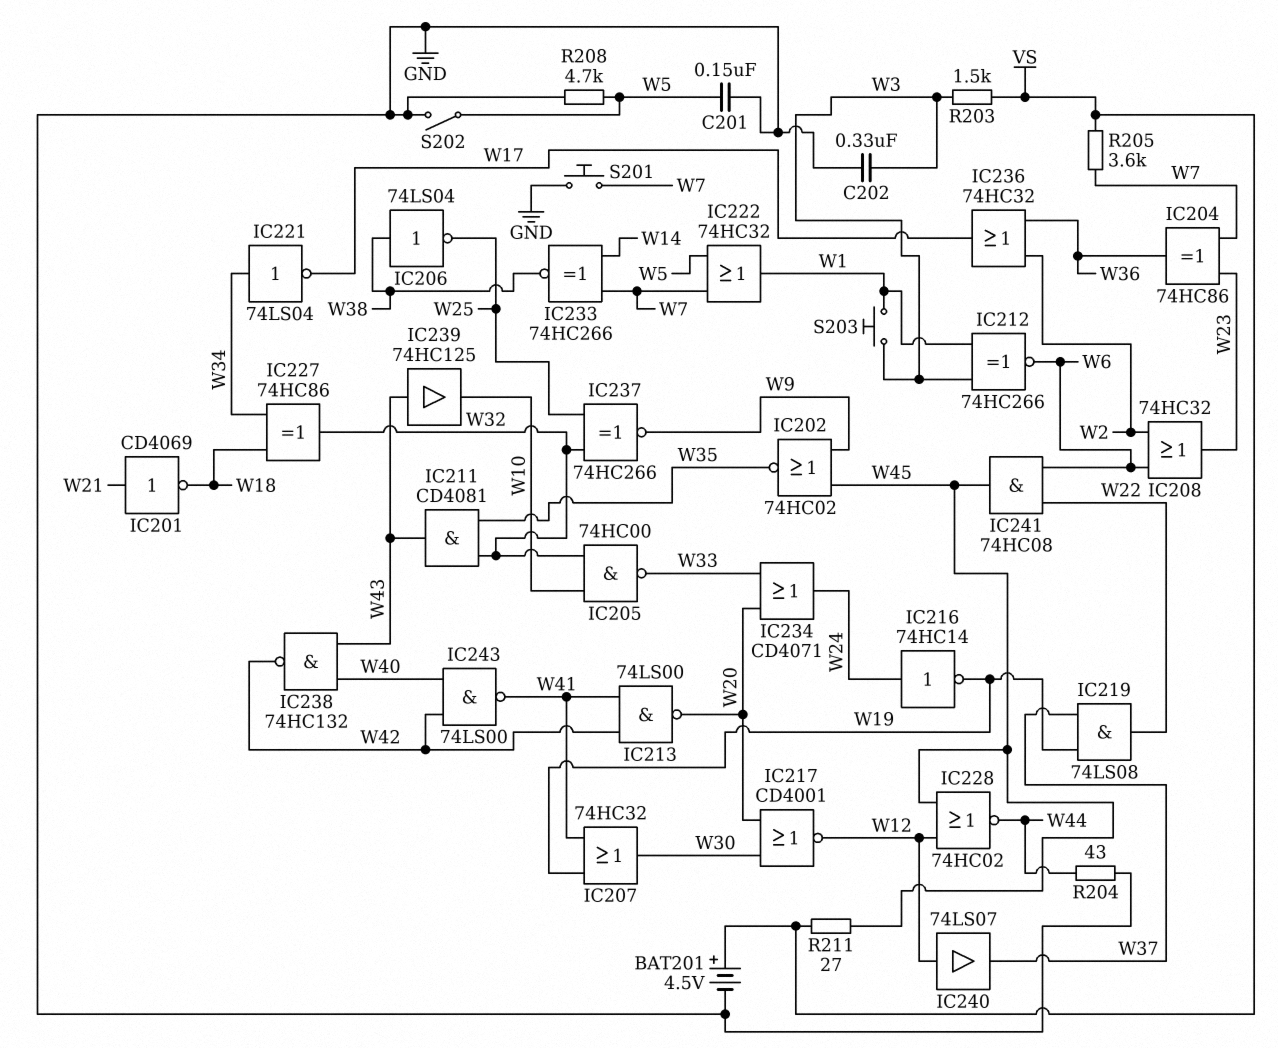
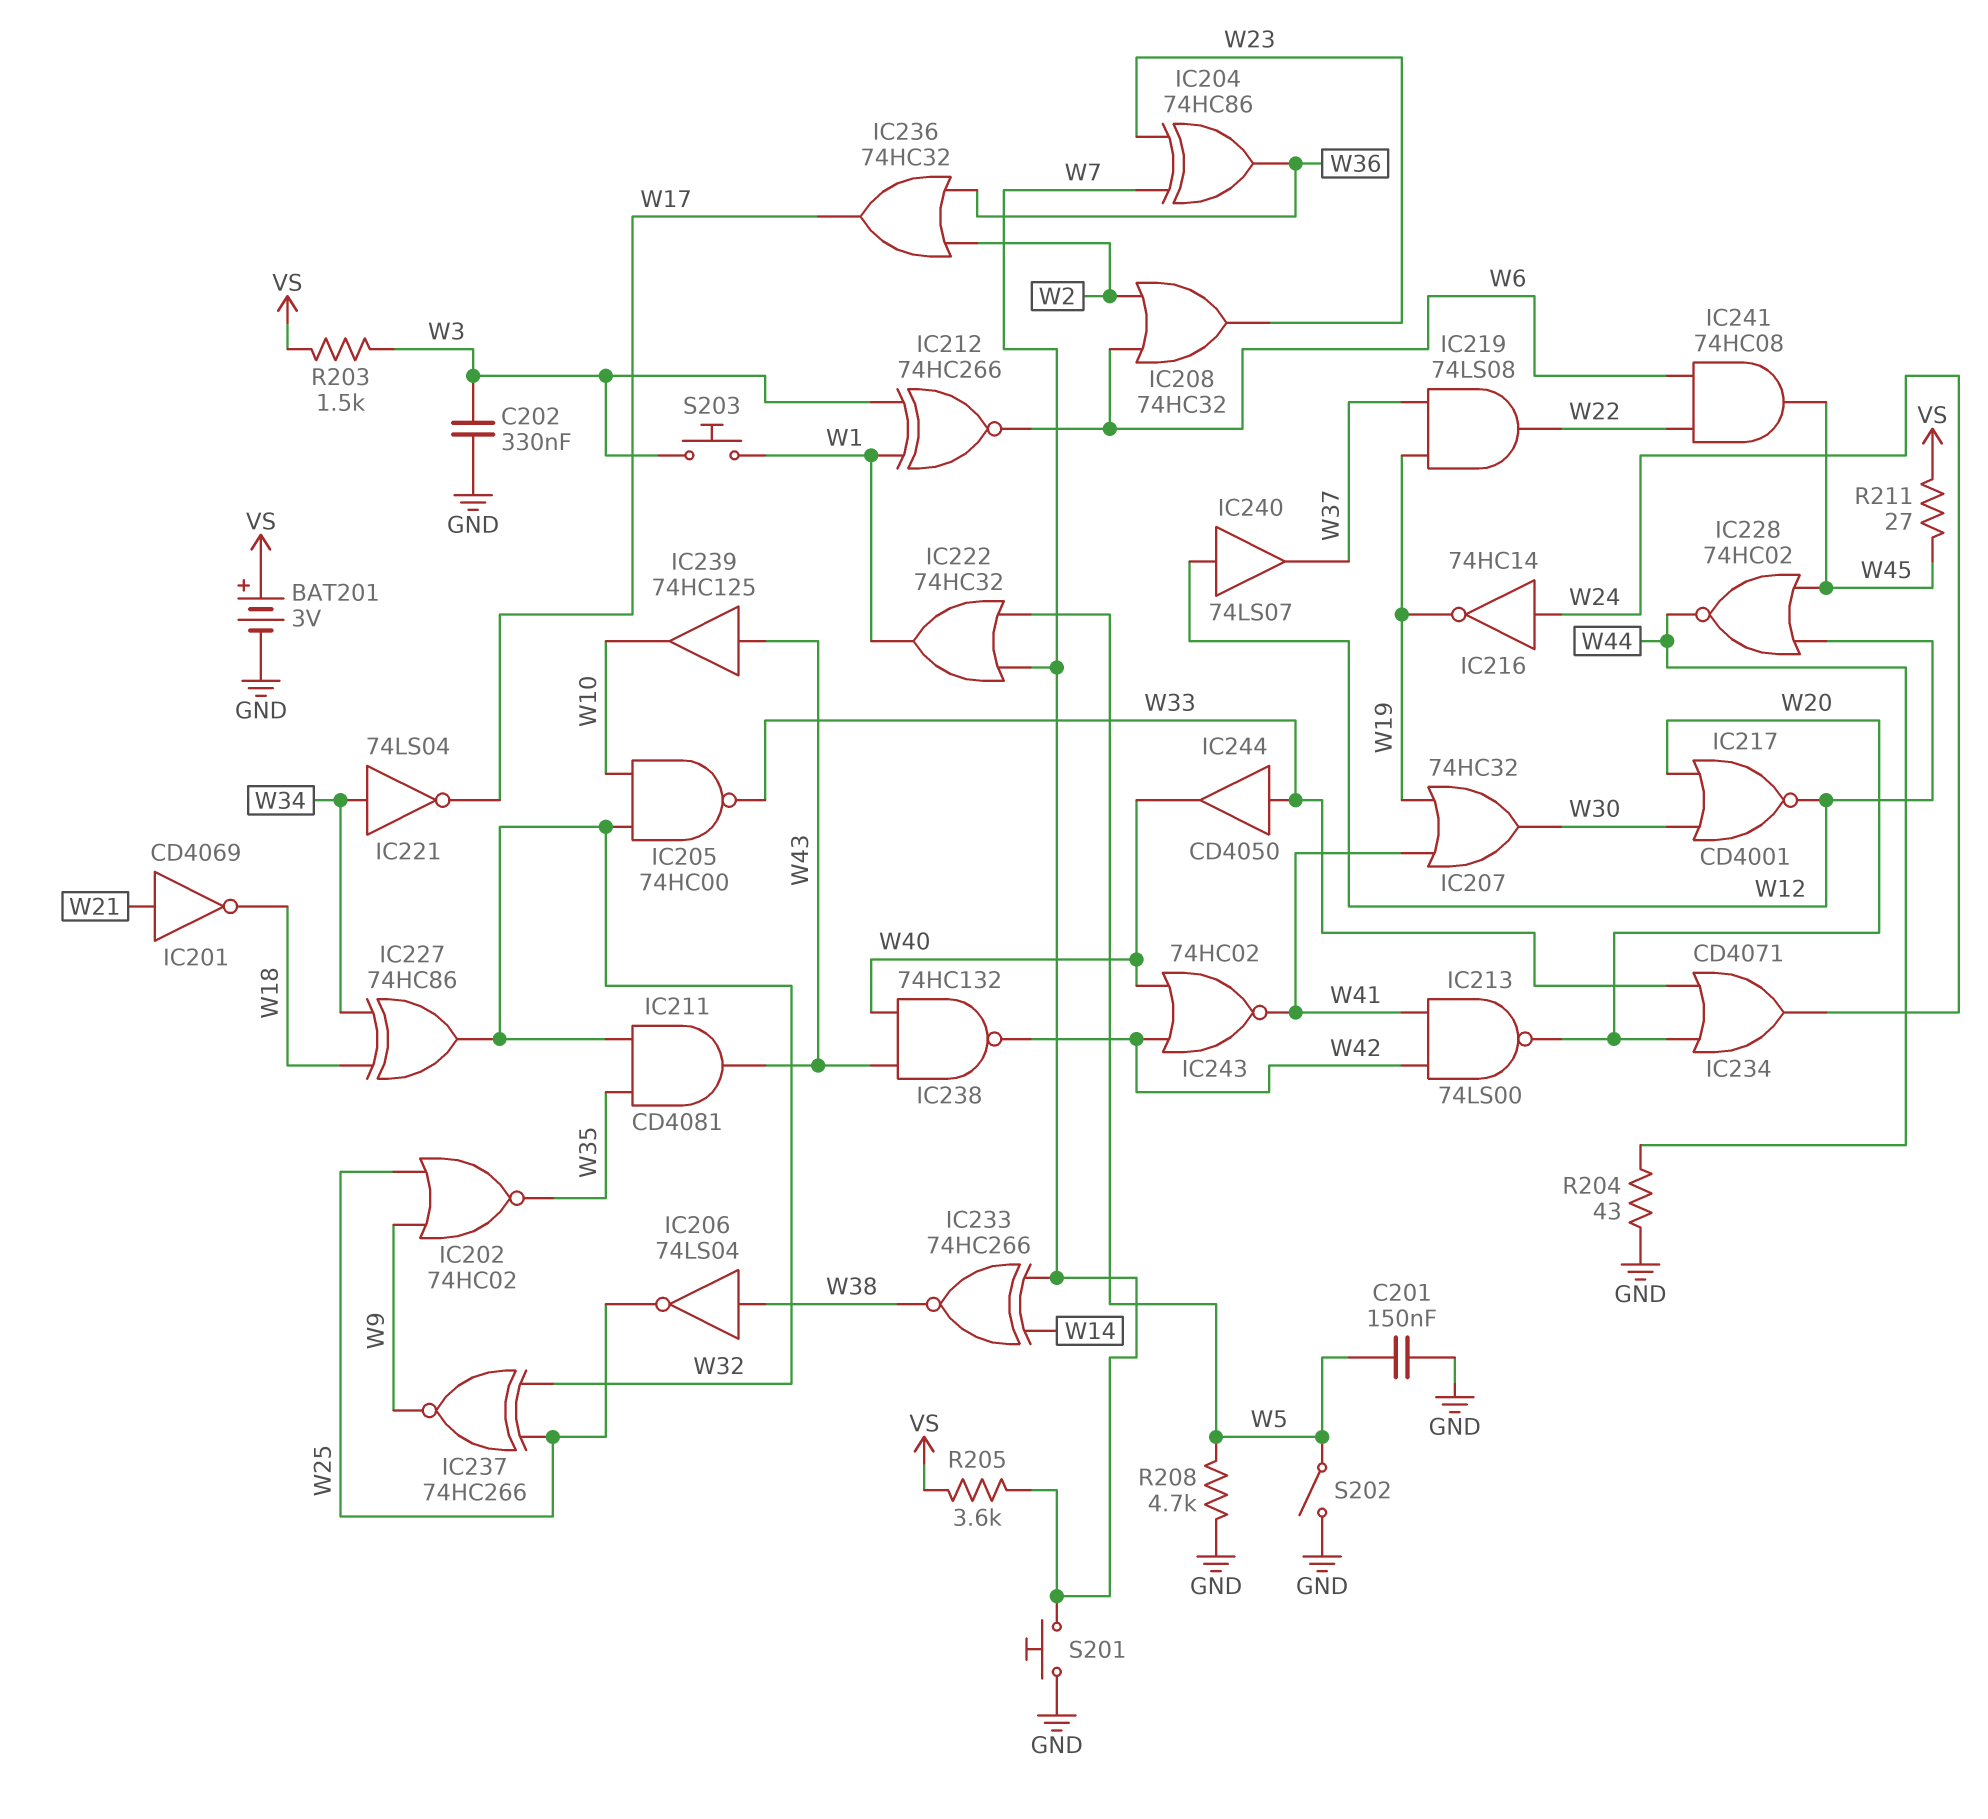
BAT201: 4.5V (plus VS, minus GND) -> 3V (plus VS, minus GND)
IC202: NOR 74HC02 (in W9, in W45, out W35) -> NOR 74HC02 (in W9, in W25, out W35)
IC243: NAND 74LS00 (in W40, in W42, out W41) -> NOR 74HC02 (in W40, in W42, out W41)
IC244: none -> buffer CD4050 (in W33, out W40)

